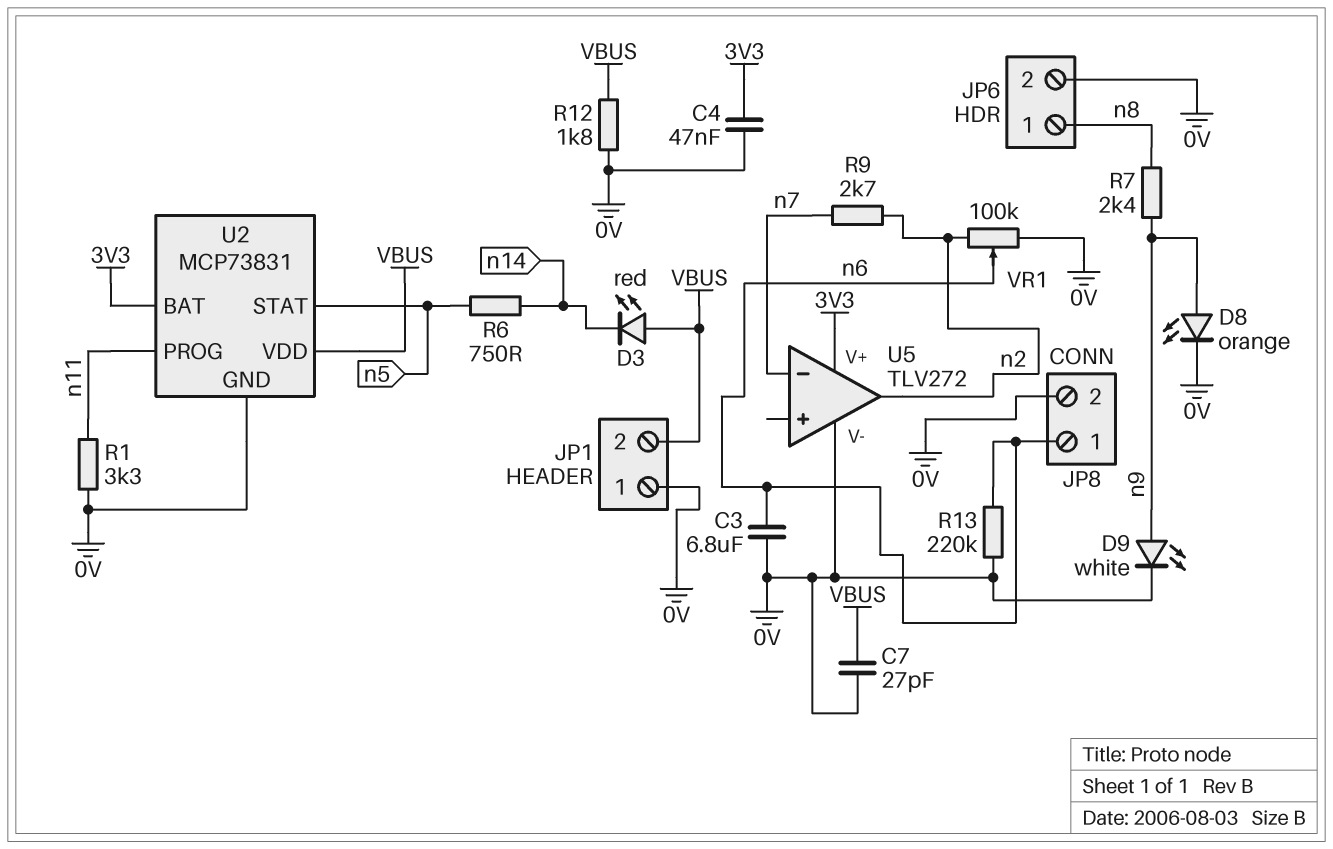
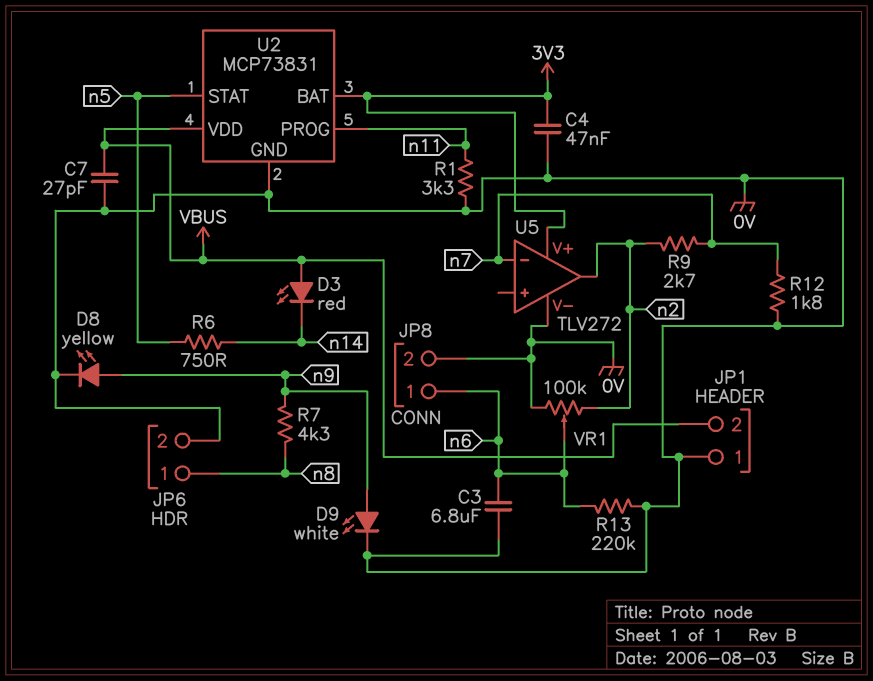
D8: LED orange (A n9, K 0V) -> LED yellow (A n9, K 0V)
R7: 2.4k (n8, n9) -> 4.3k (n8, n9)
R12: 1.8k (0V, VBUS) -> 1.8k (0V, n7)

